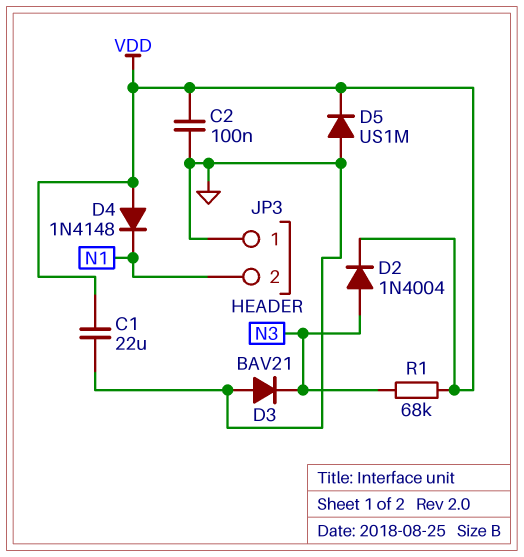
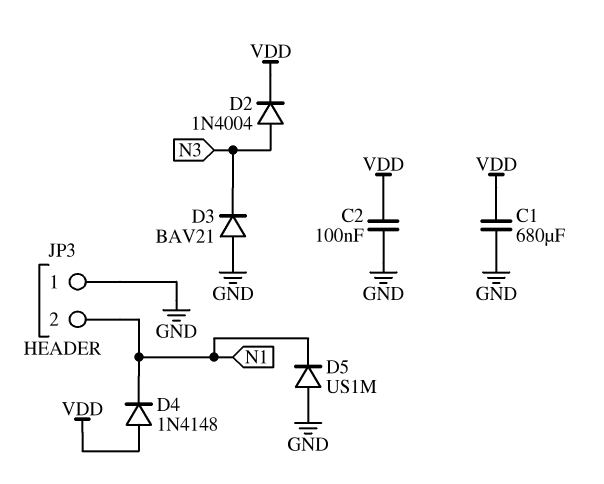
C1: 22uF (GND, VDD) -> 680uF (GND, VDD)
D5: diode US1M (A GND, K VDD) -> diode US1M (A GND, K N1)
R1: 68k (N3, VDD) -> none

